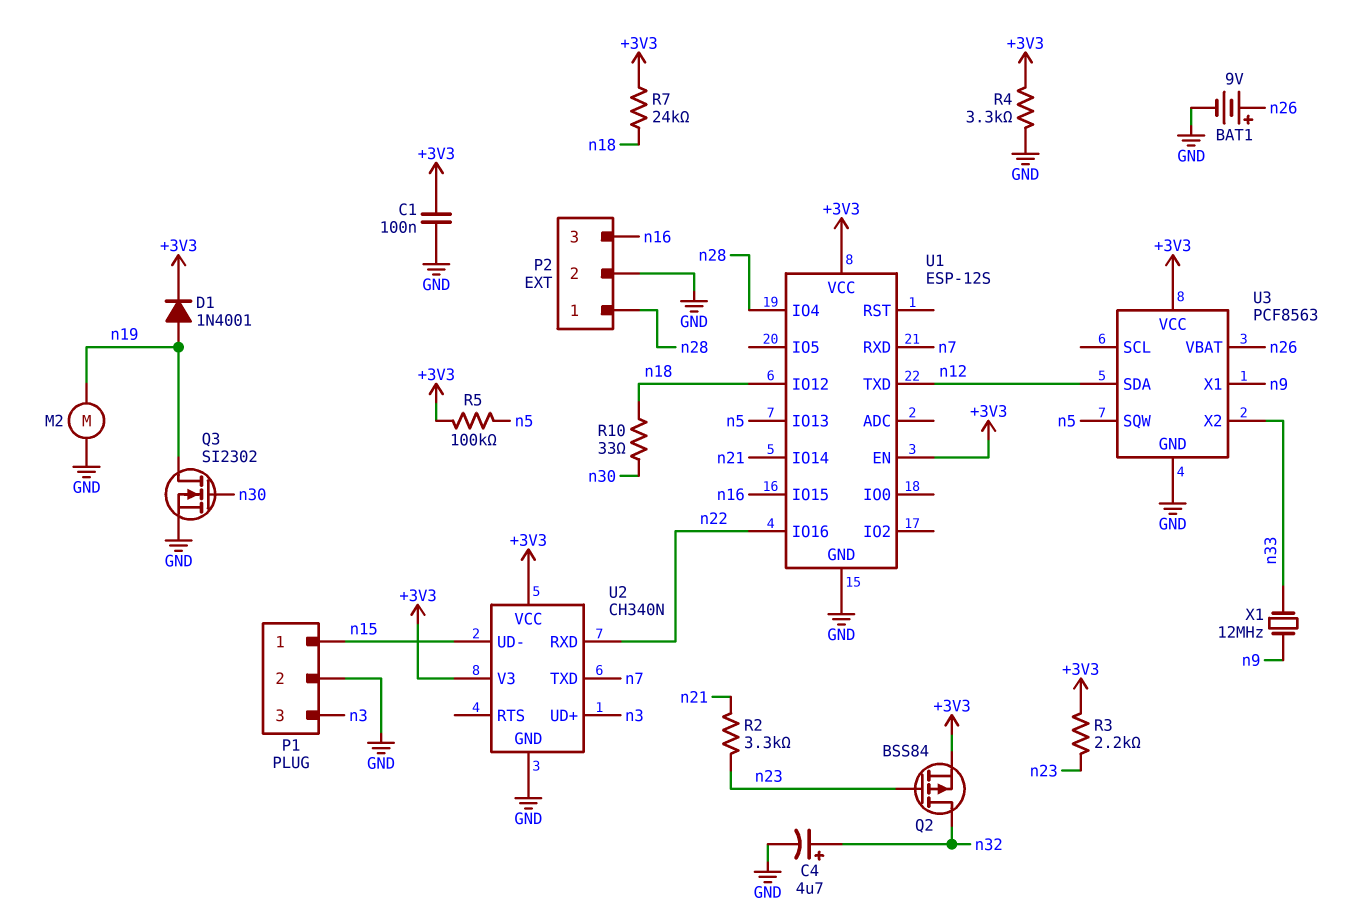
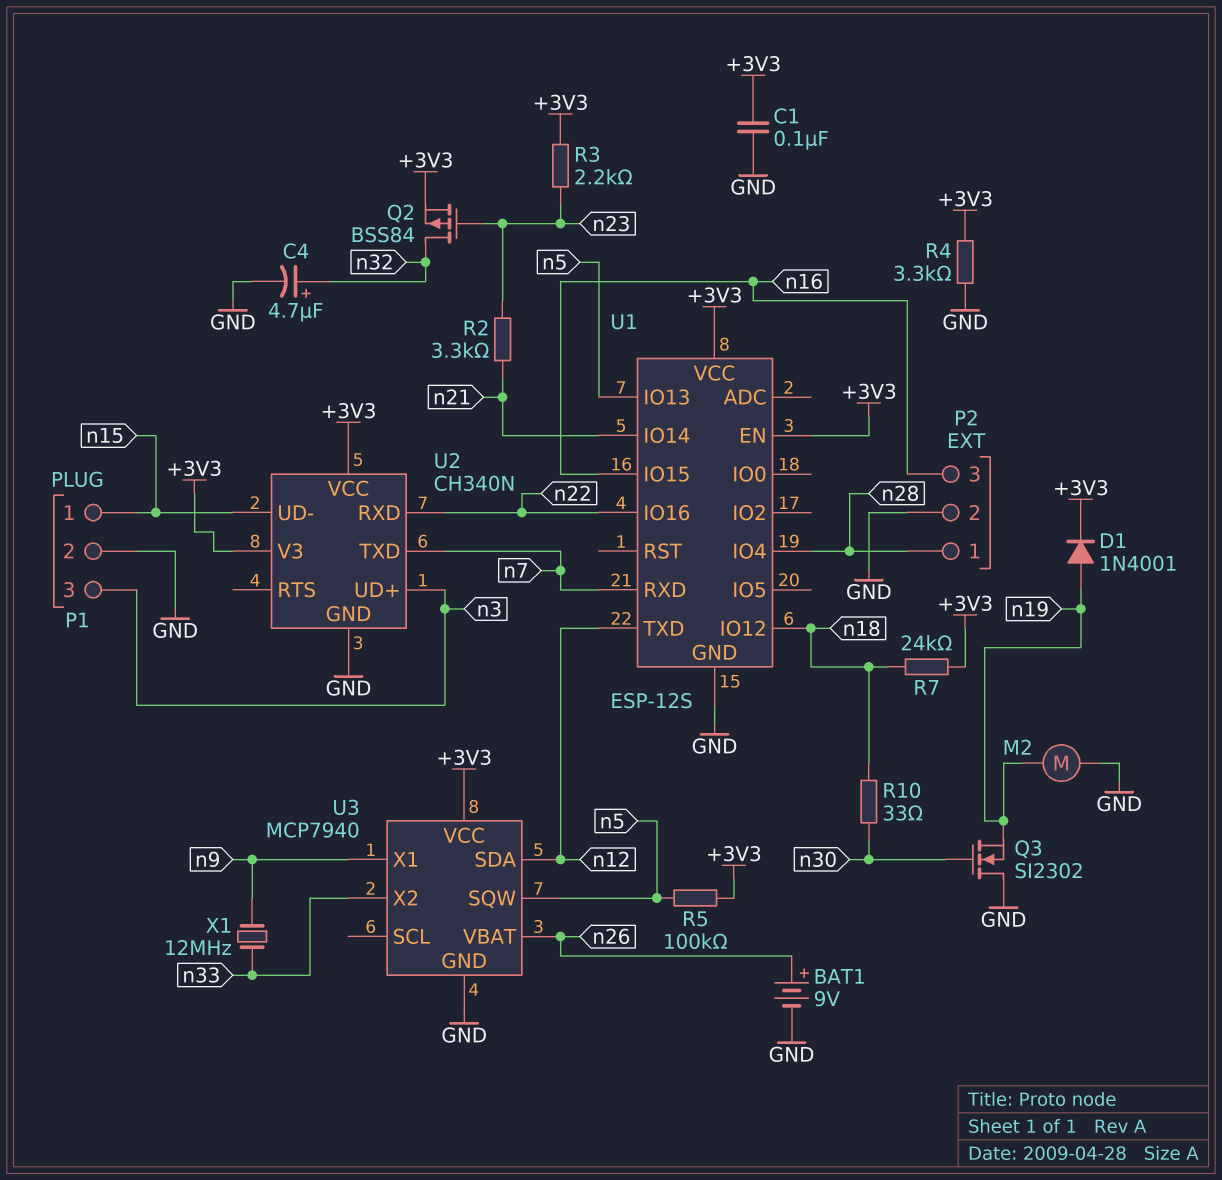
Q3: NMOS SI2302 (G n30, D n19, S GND) -> NMOS SI2302 (G n30, D GND, S n19)
U3: PCF8563 -> MCP7940

